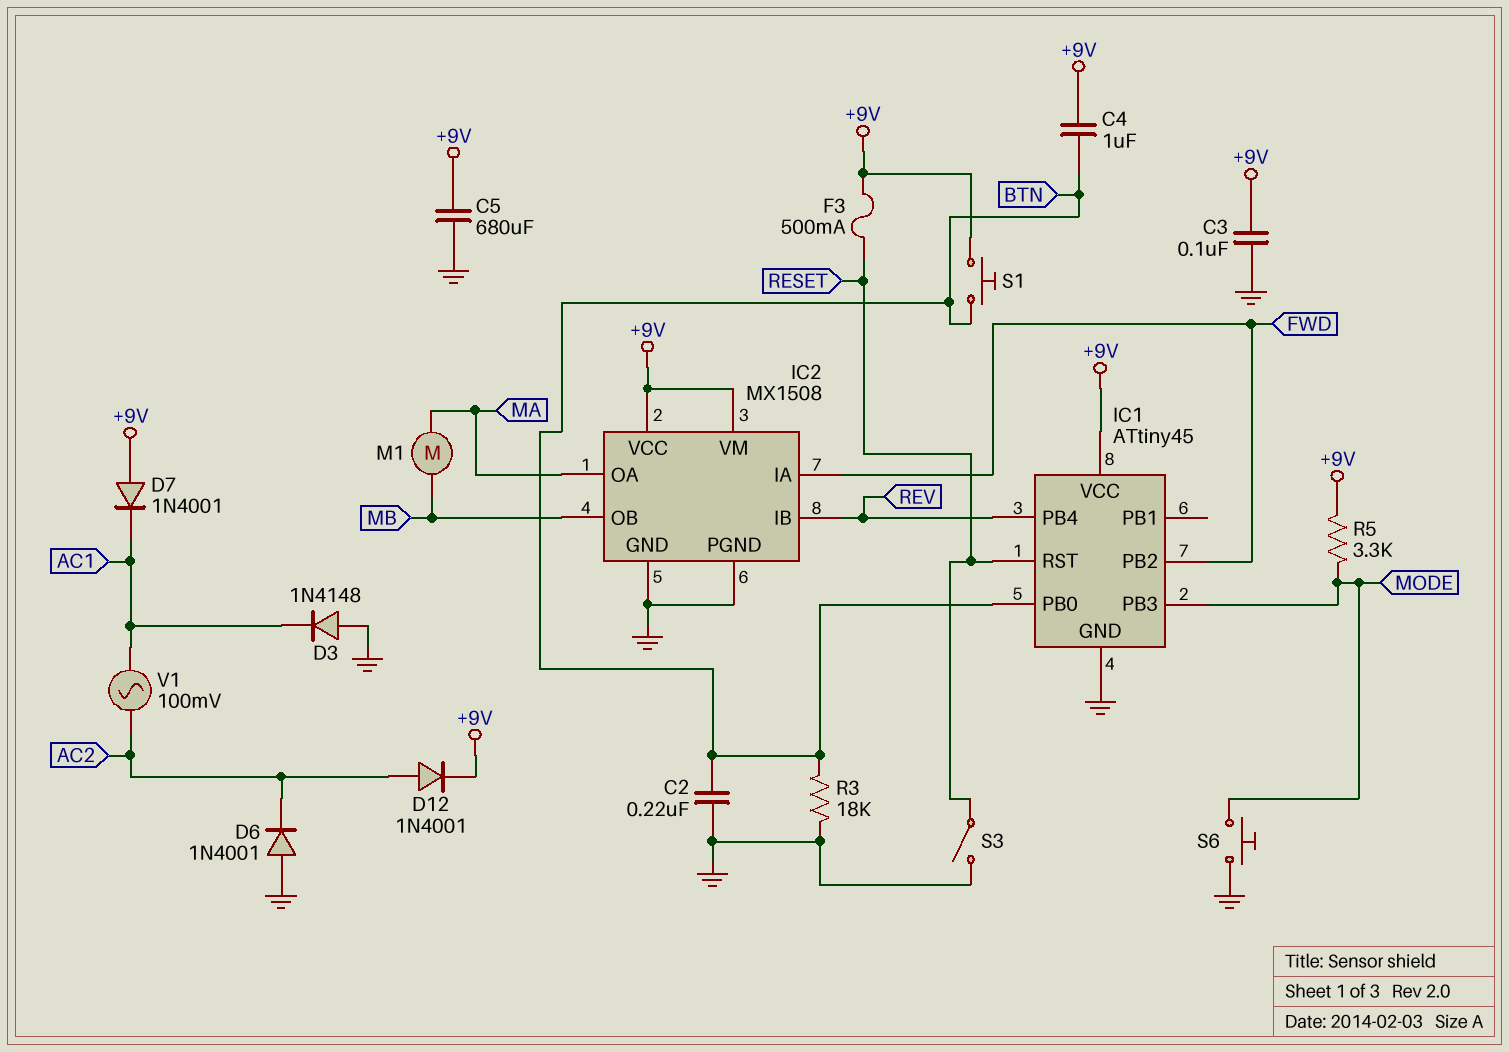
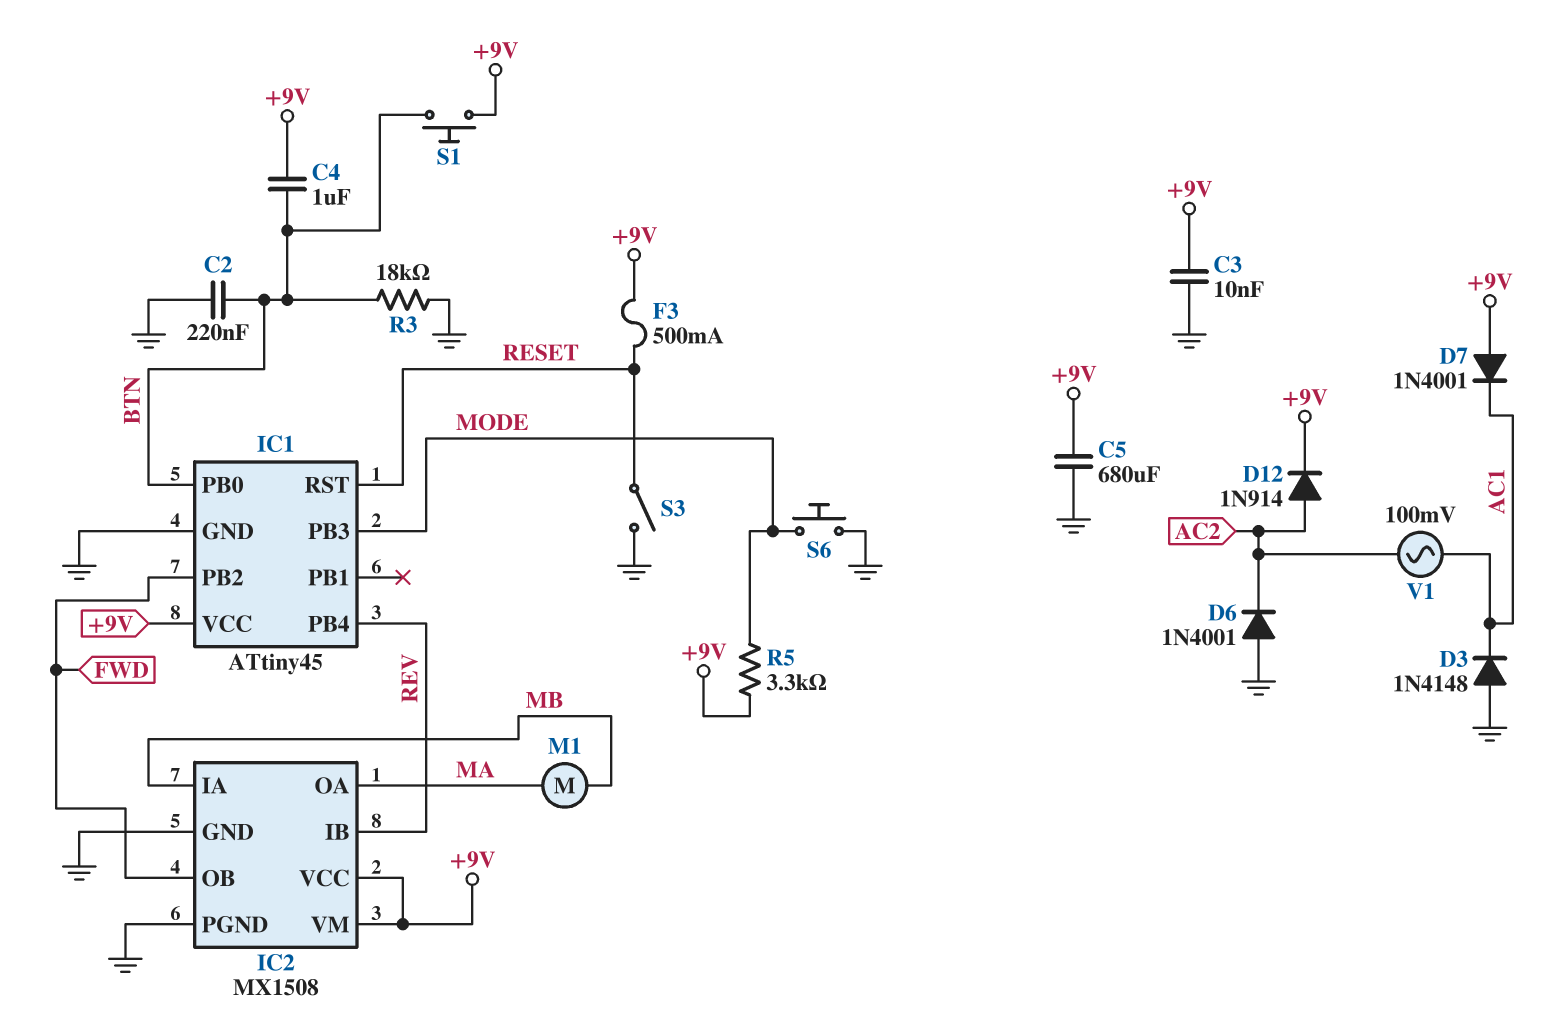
C3: 100nF (+9V, GND) -> 10nF (+9V, GND)
D12: diode 1N4001 (A AC2, K +9V) -> diode 1N914 (A AC2, K +9V)
IC2 pin IA: FWD -> MB
IC2 pin OB: MB -> FWD

